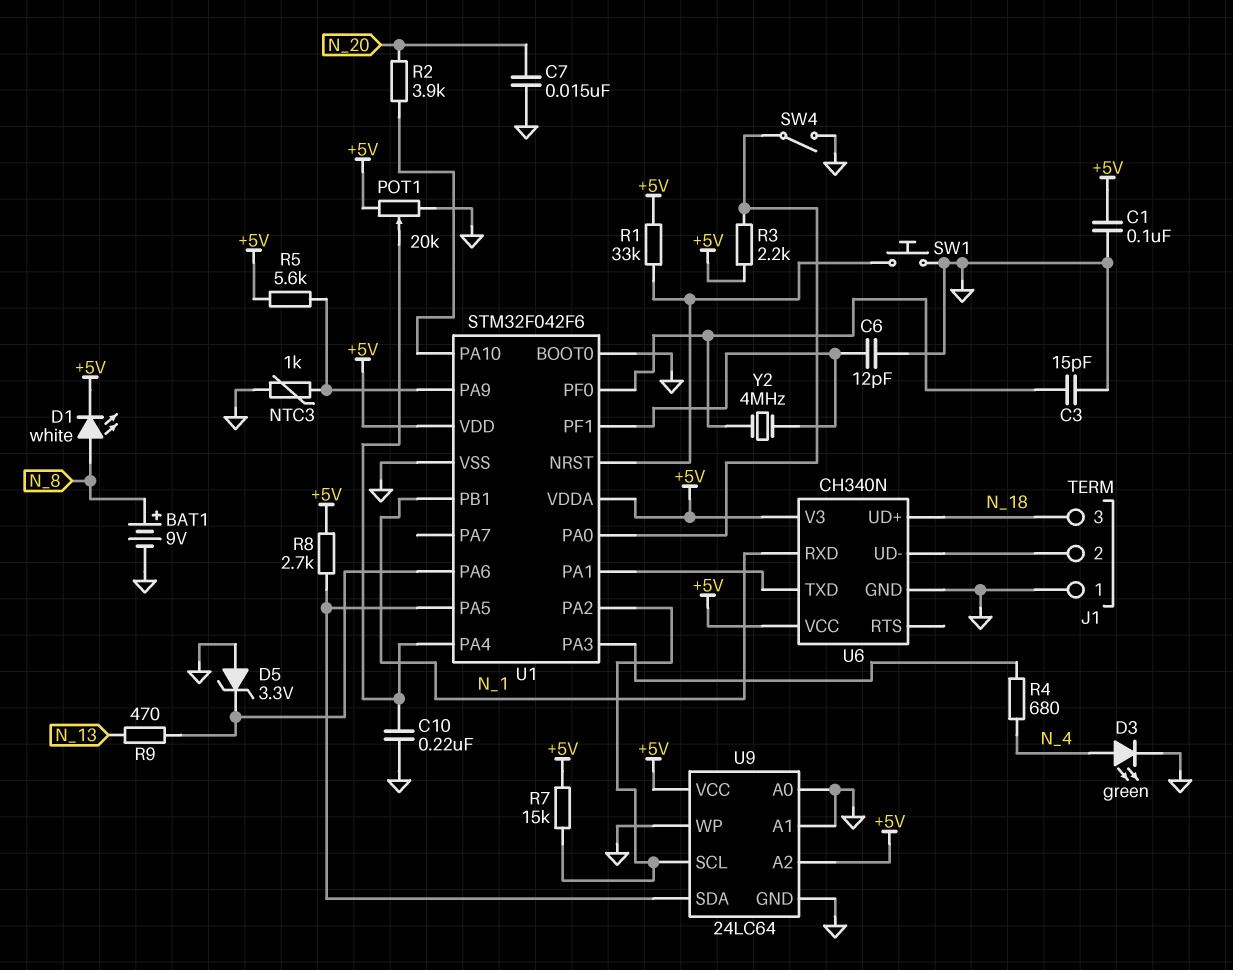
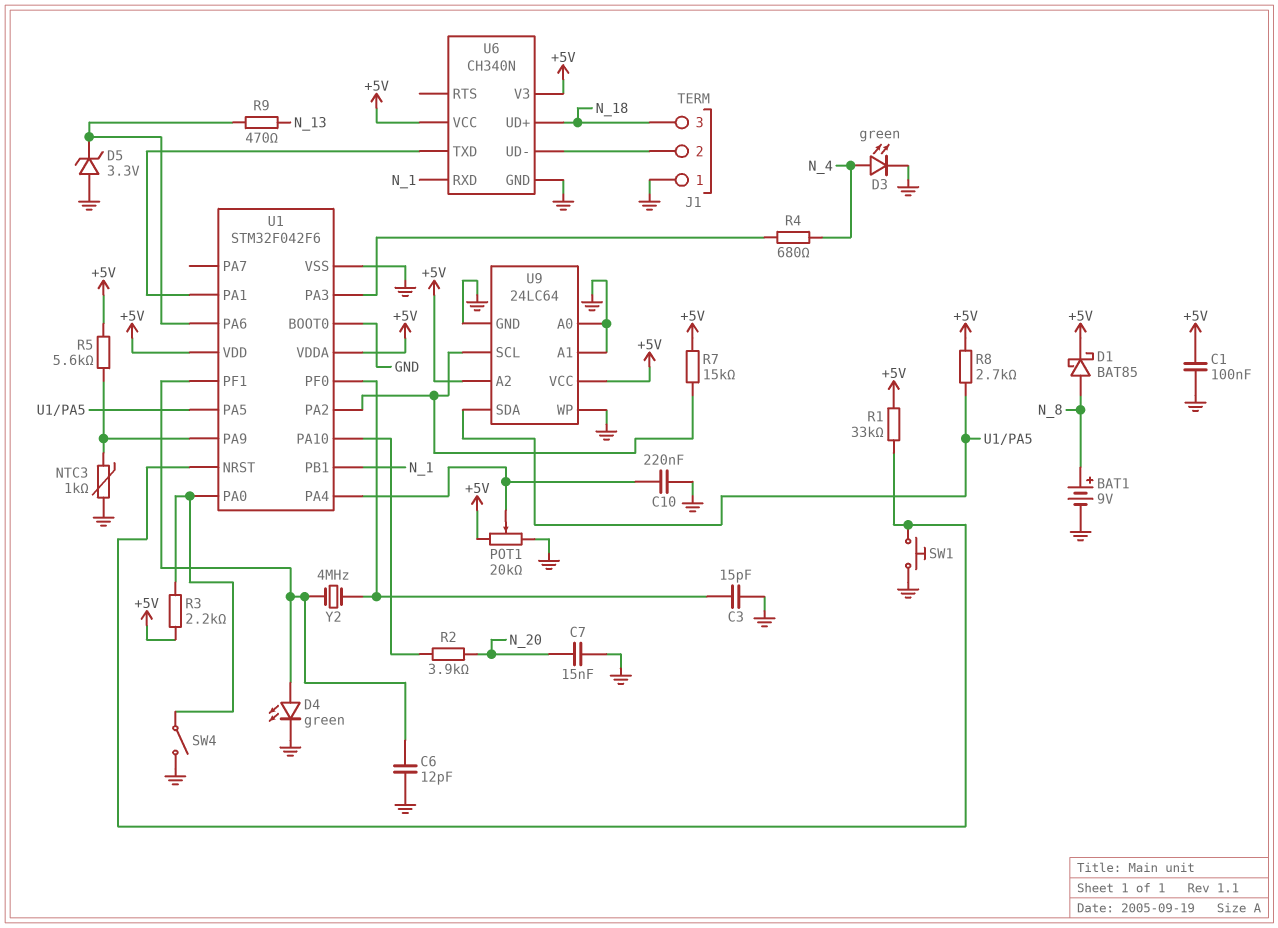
D1: LED white (A N_8, K +5V) -> schottky BAT85 (A N_8, K +5V)
D4: none -> LED green (A U1/PF1, K GND)

